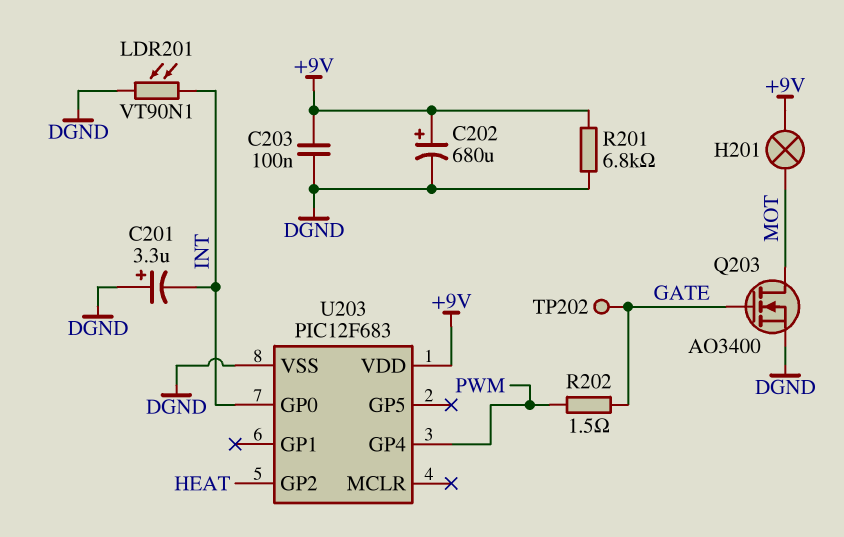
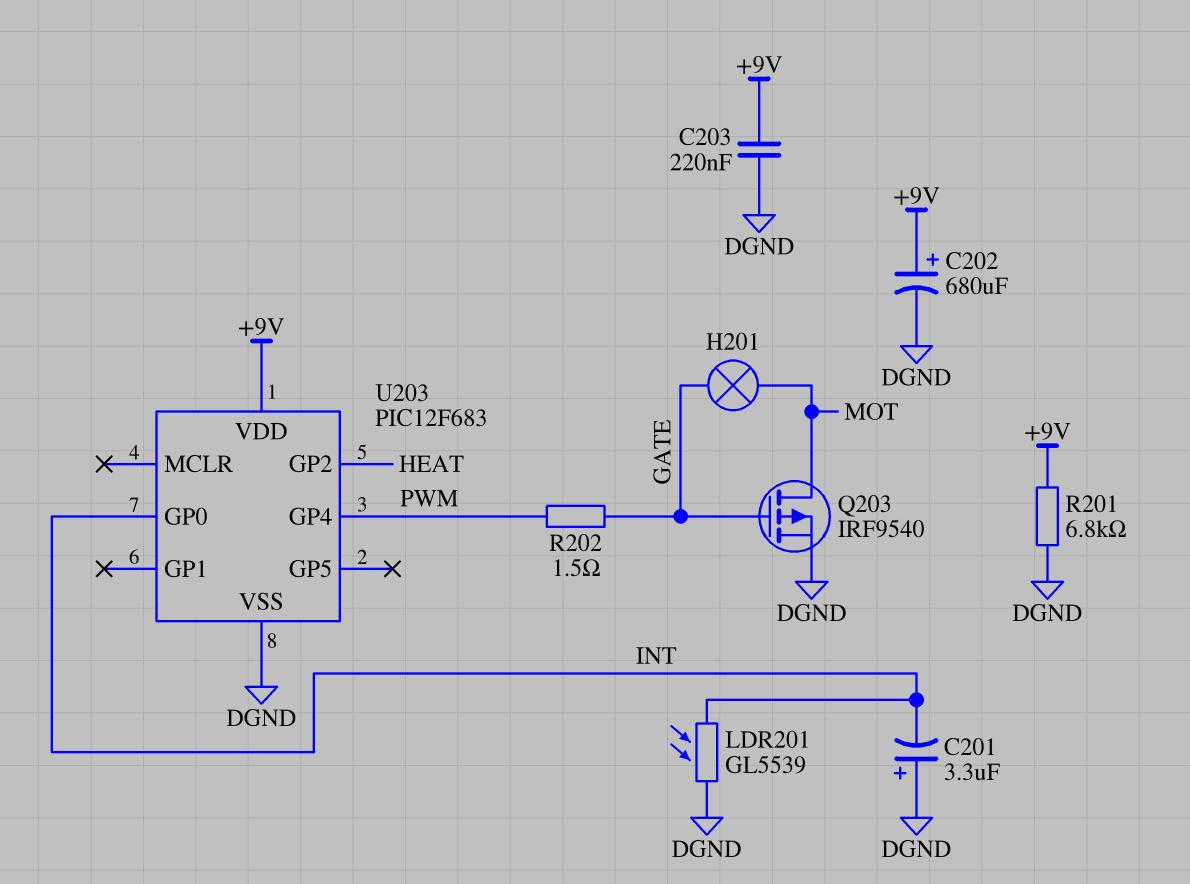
C203: 100nF (+9V, DGND) -> 220nF (+9V, DGND)
H201: lamp (+9V, MOT) -> lamp (GATE, MOT)
LDR201: VT90N1 (DGND, INT) -> GL5539 (DGND, INT)
Q203: NMOS AO3400 (G GATE, D MOT, S DGND) -> PMOS IRF9540 (G GATE, D MOT, S DGND)
TP202: test point (GATE) -> none

